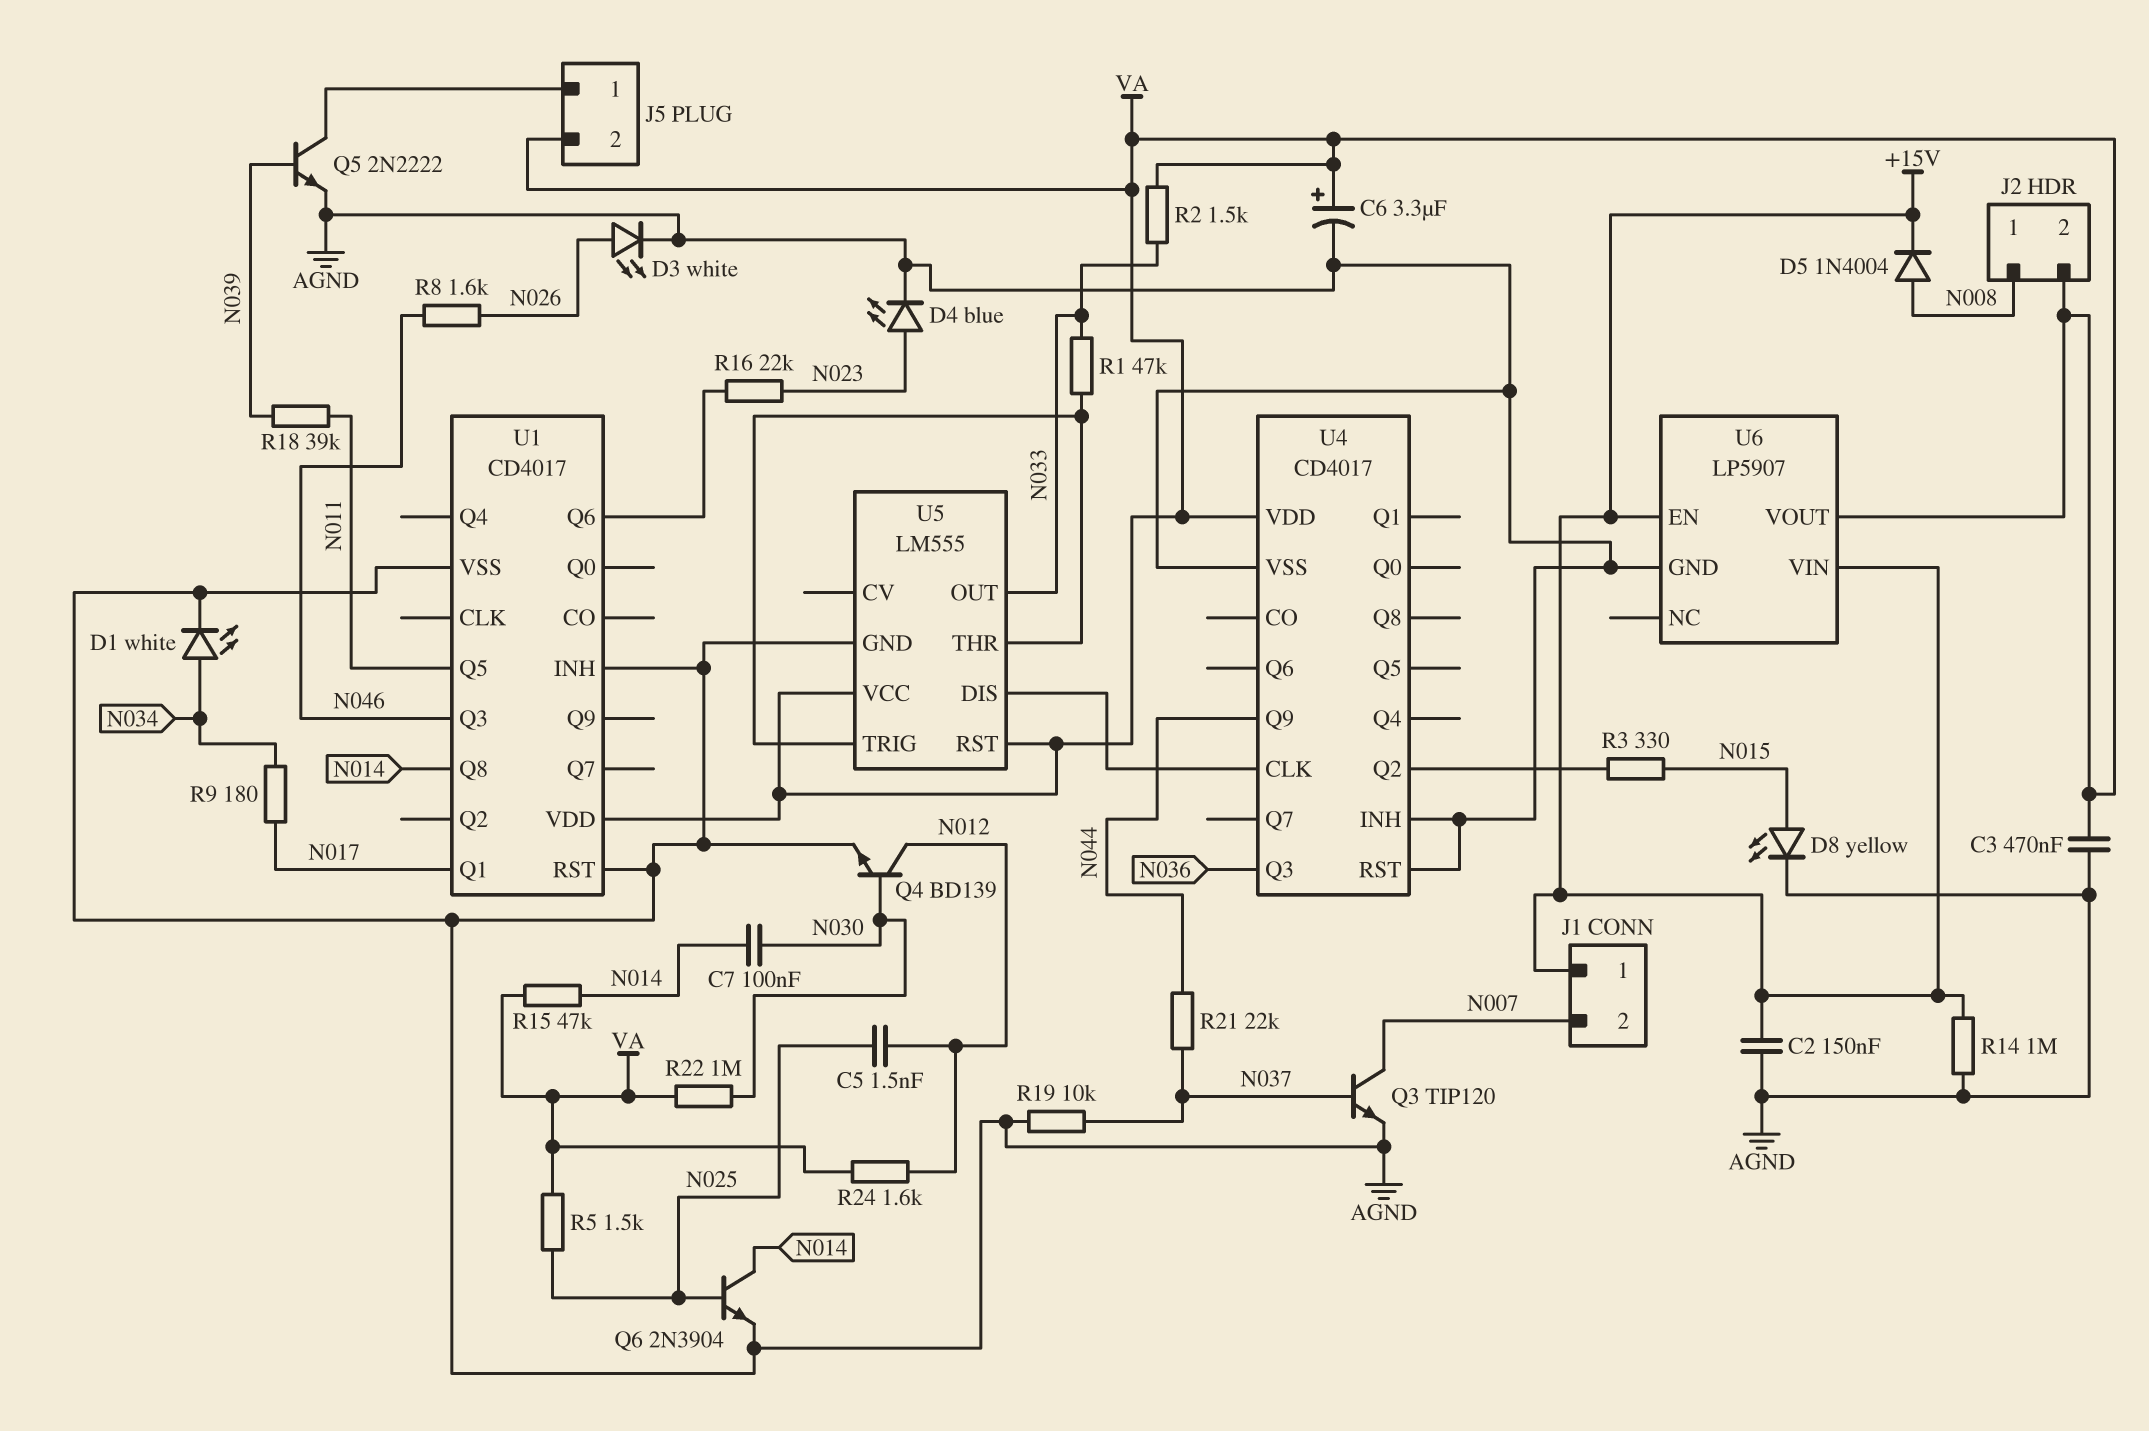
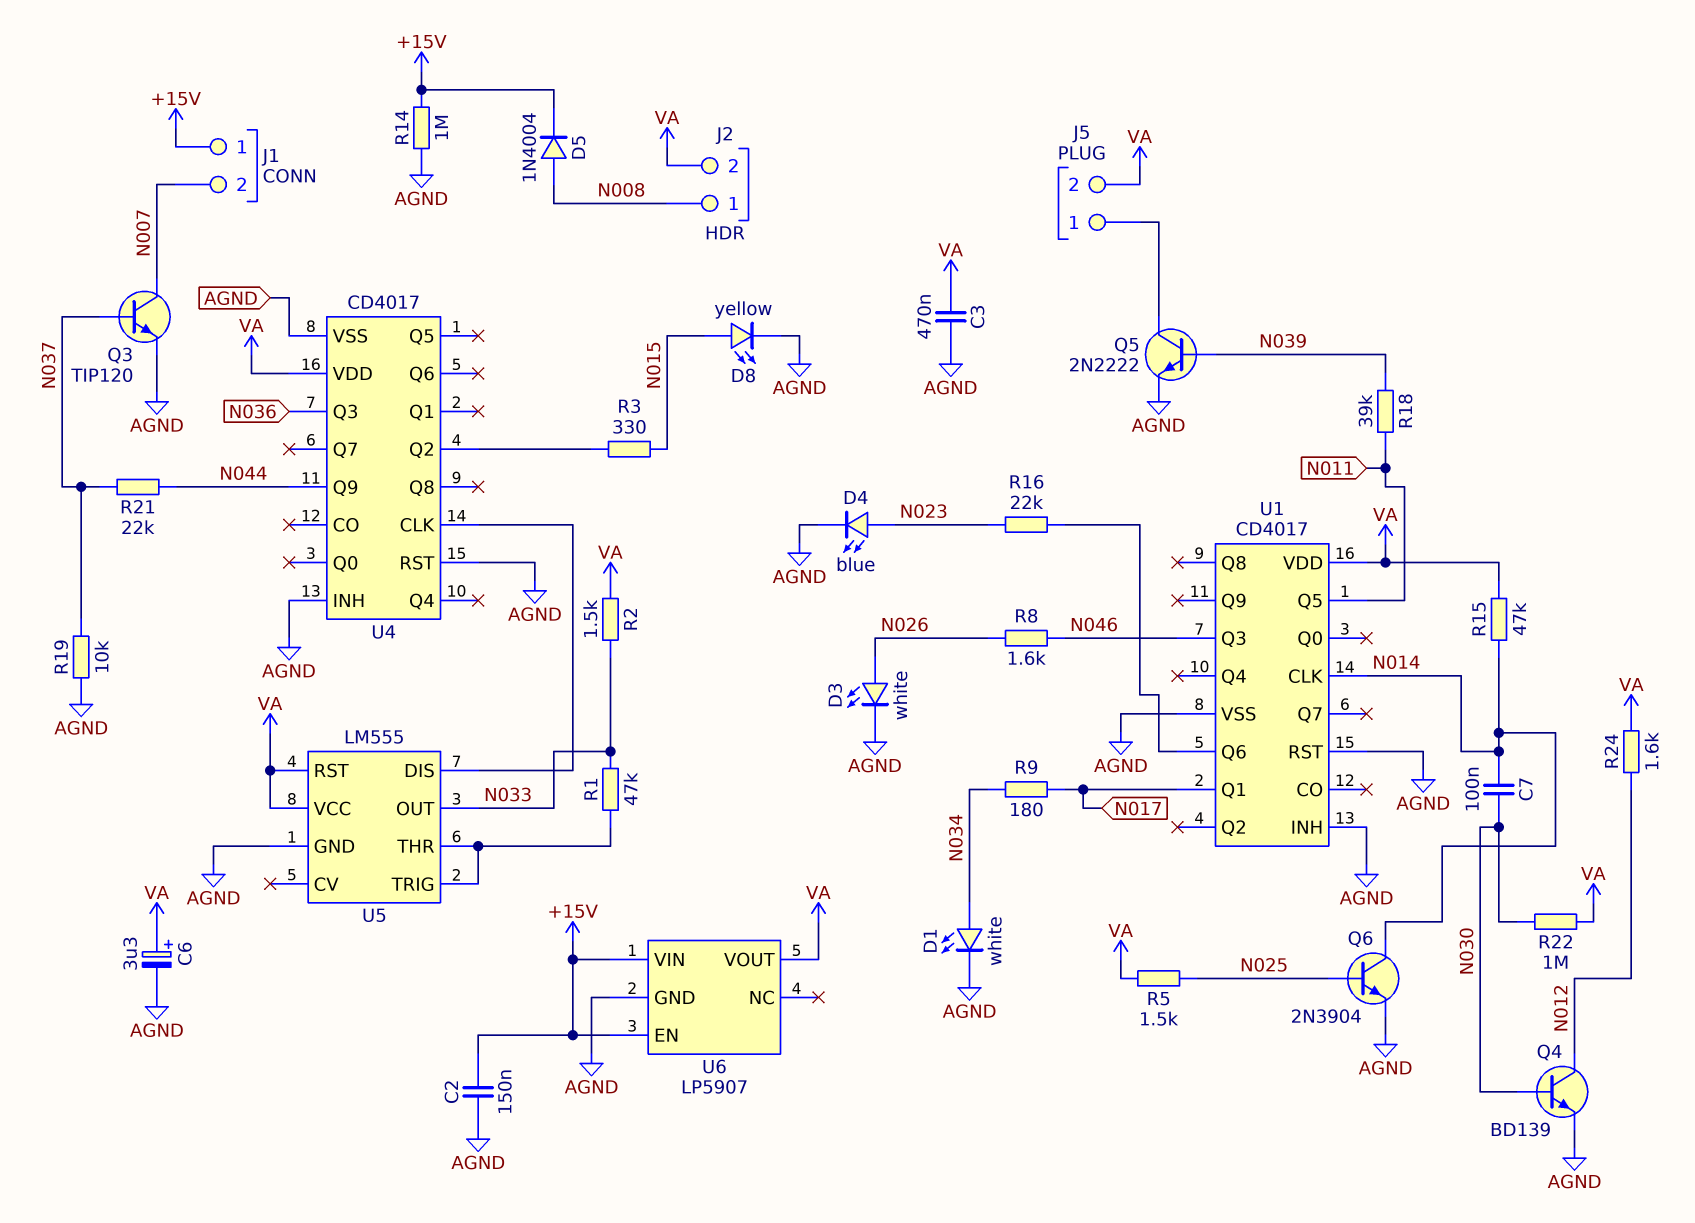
C5: 1.5nF (N012, N025) -> none
U1 pin CLK: none -> N014
U1 pin Q8: N014 -> none

